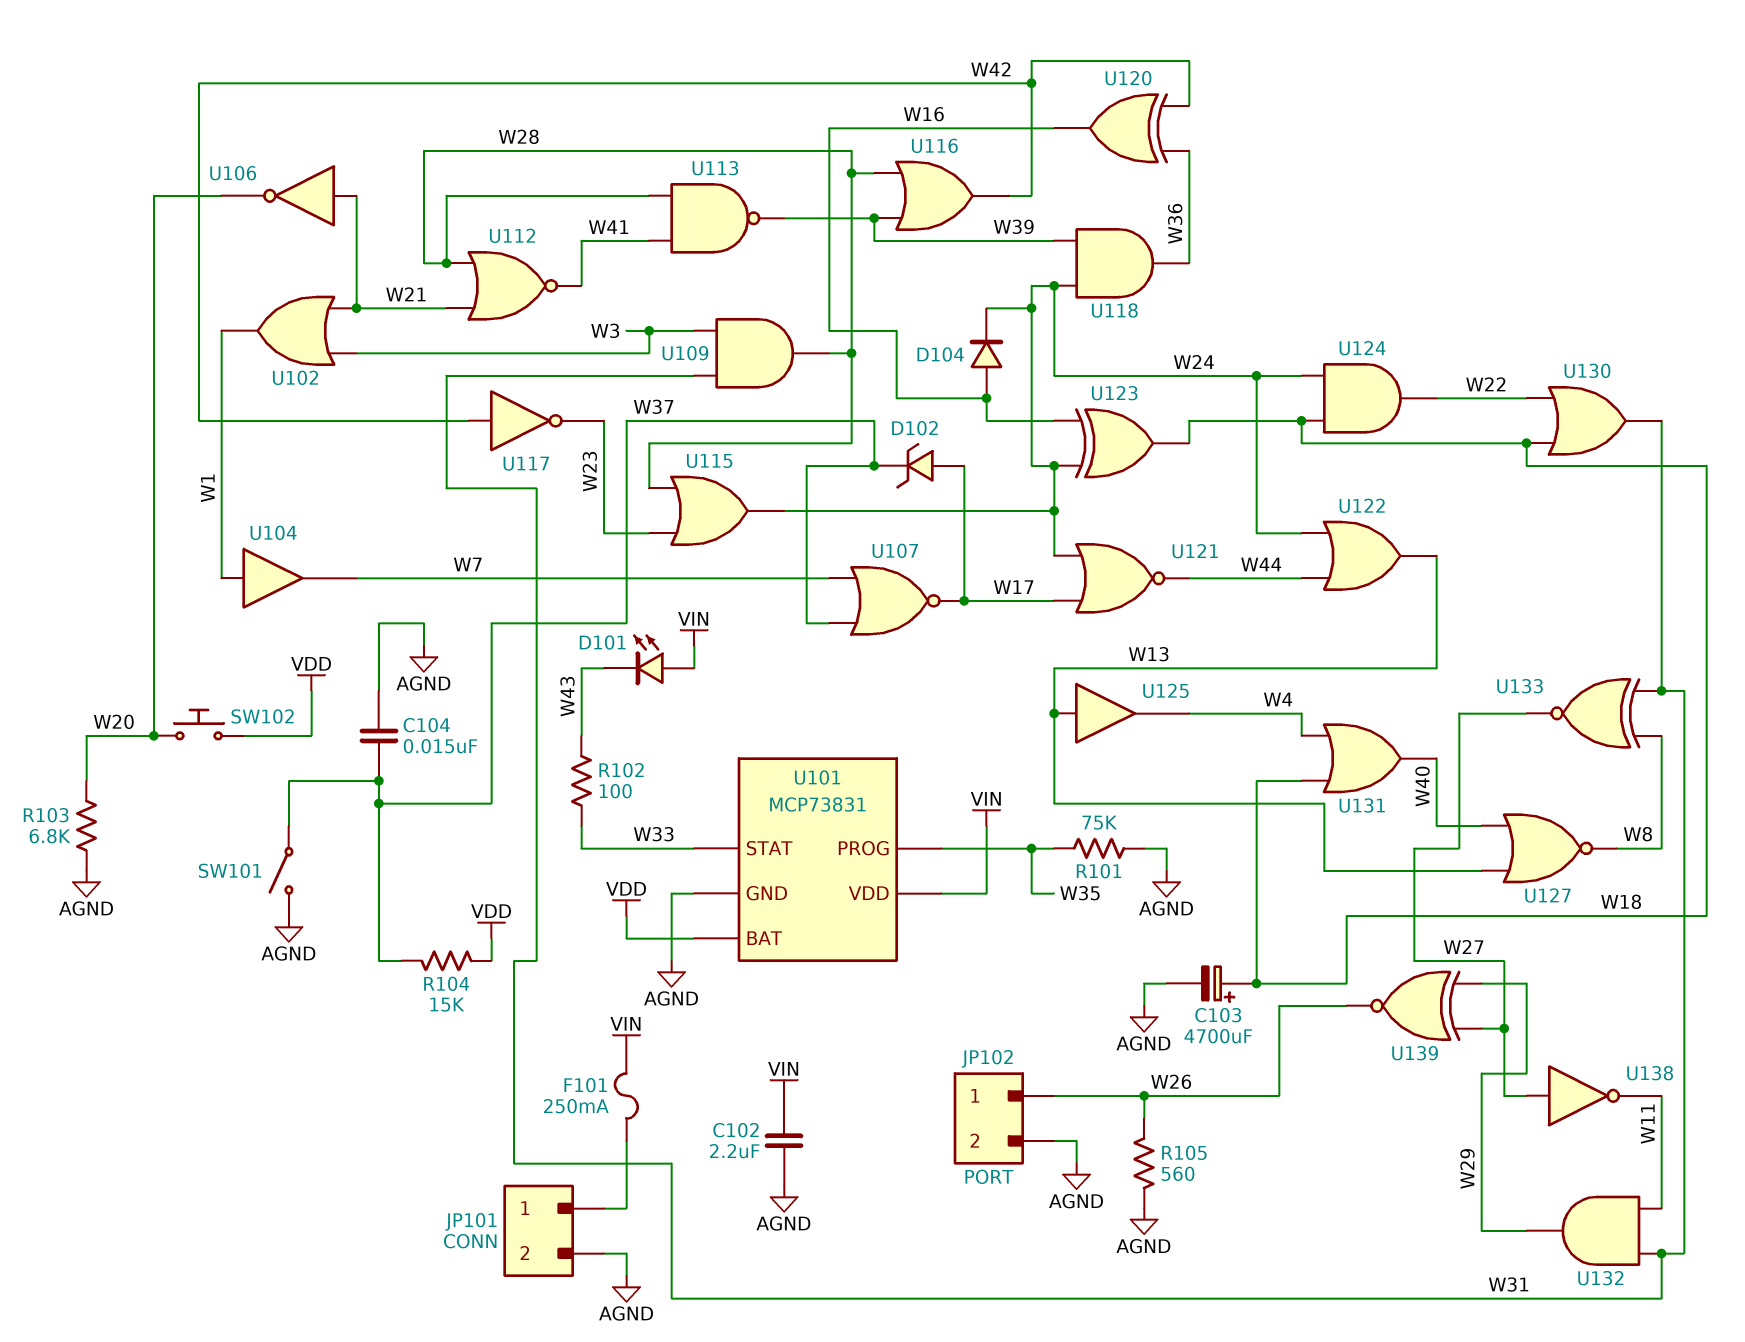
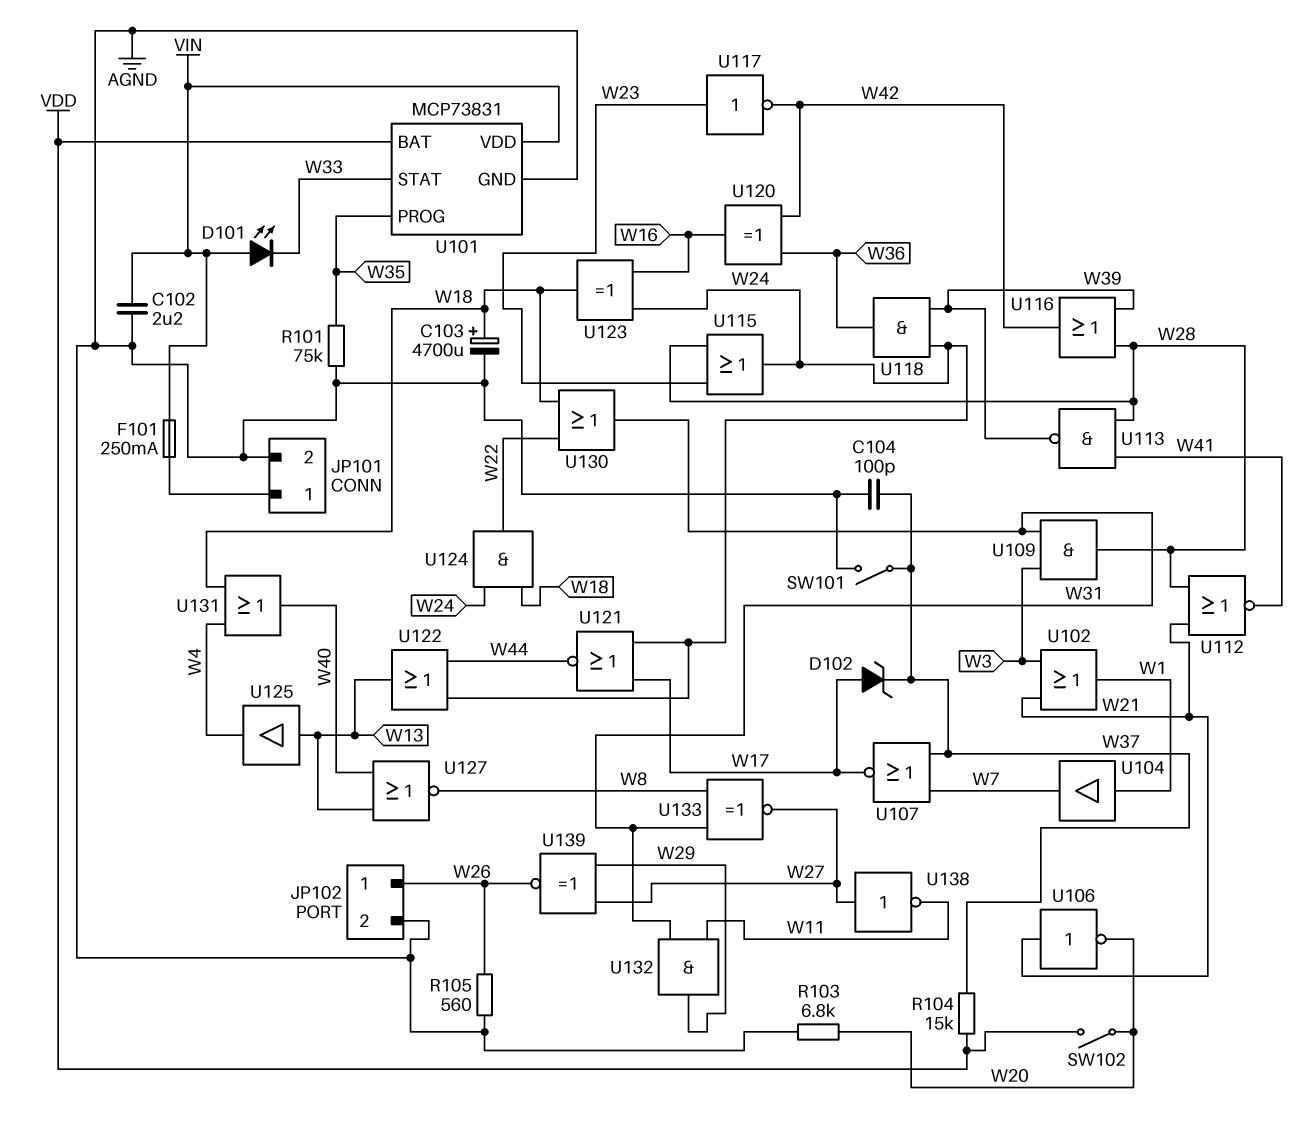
C104: 15nF (AGND, W37) -> 100pF (AGND, W37)
D101: LED (A VIN, K W43) -> LED (A VIN, K W33)
D104: diode (A W16, K W24) -> none
R102: 100 (W33, W43) -> none
SW102: button (VDD, W20) -> switch (VDD, W20)
U117: NOT (in W42, out W23) -> NOT (in W23, out W42)

